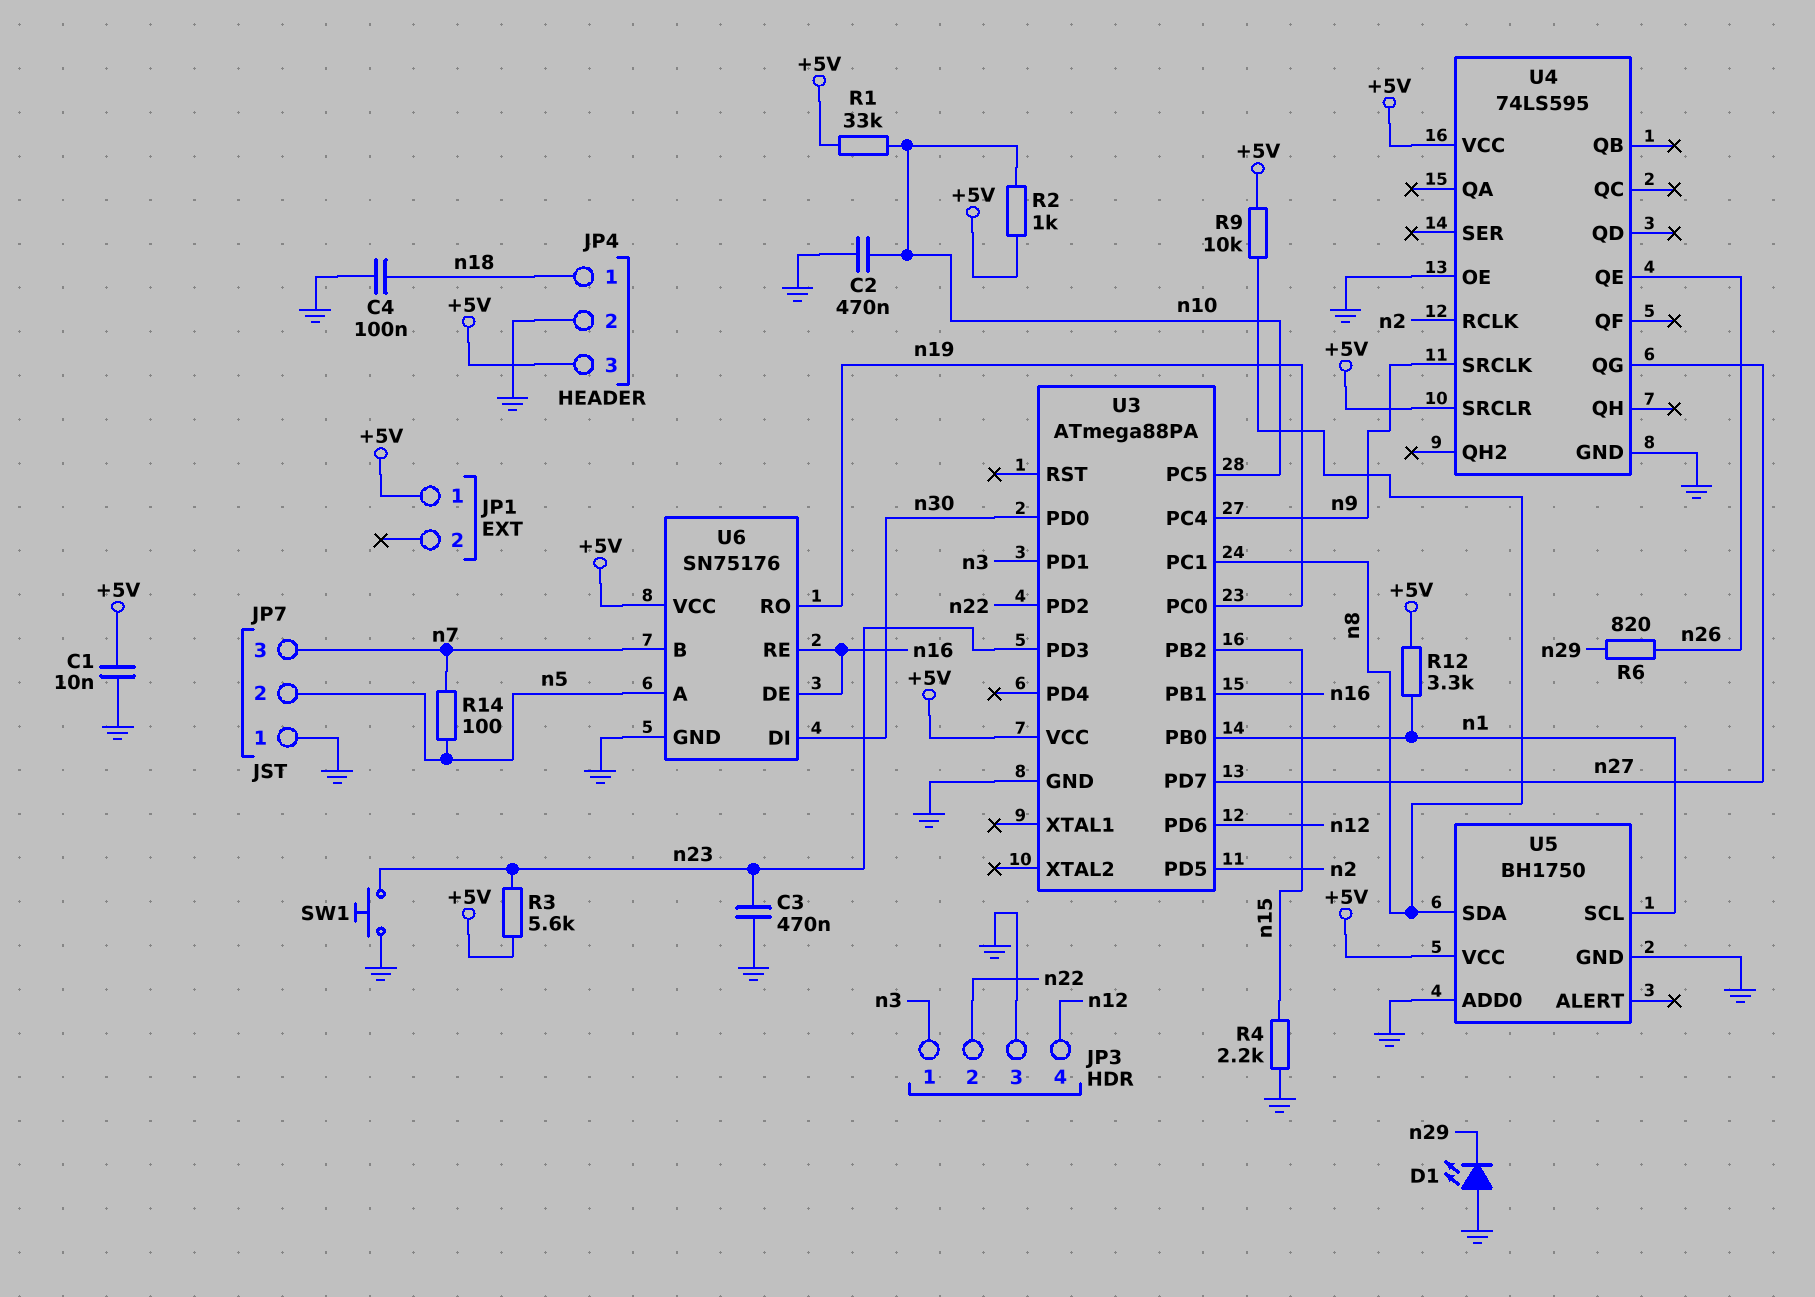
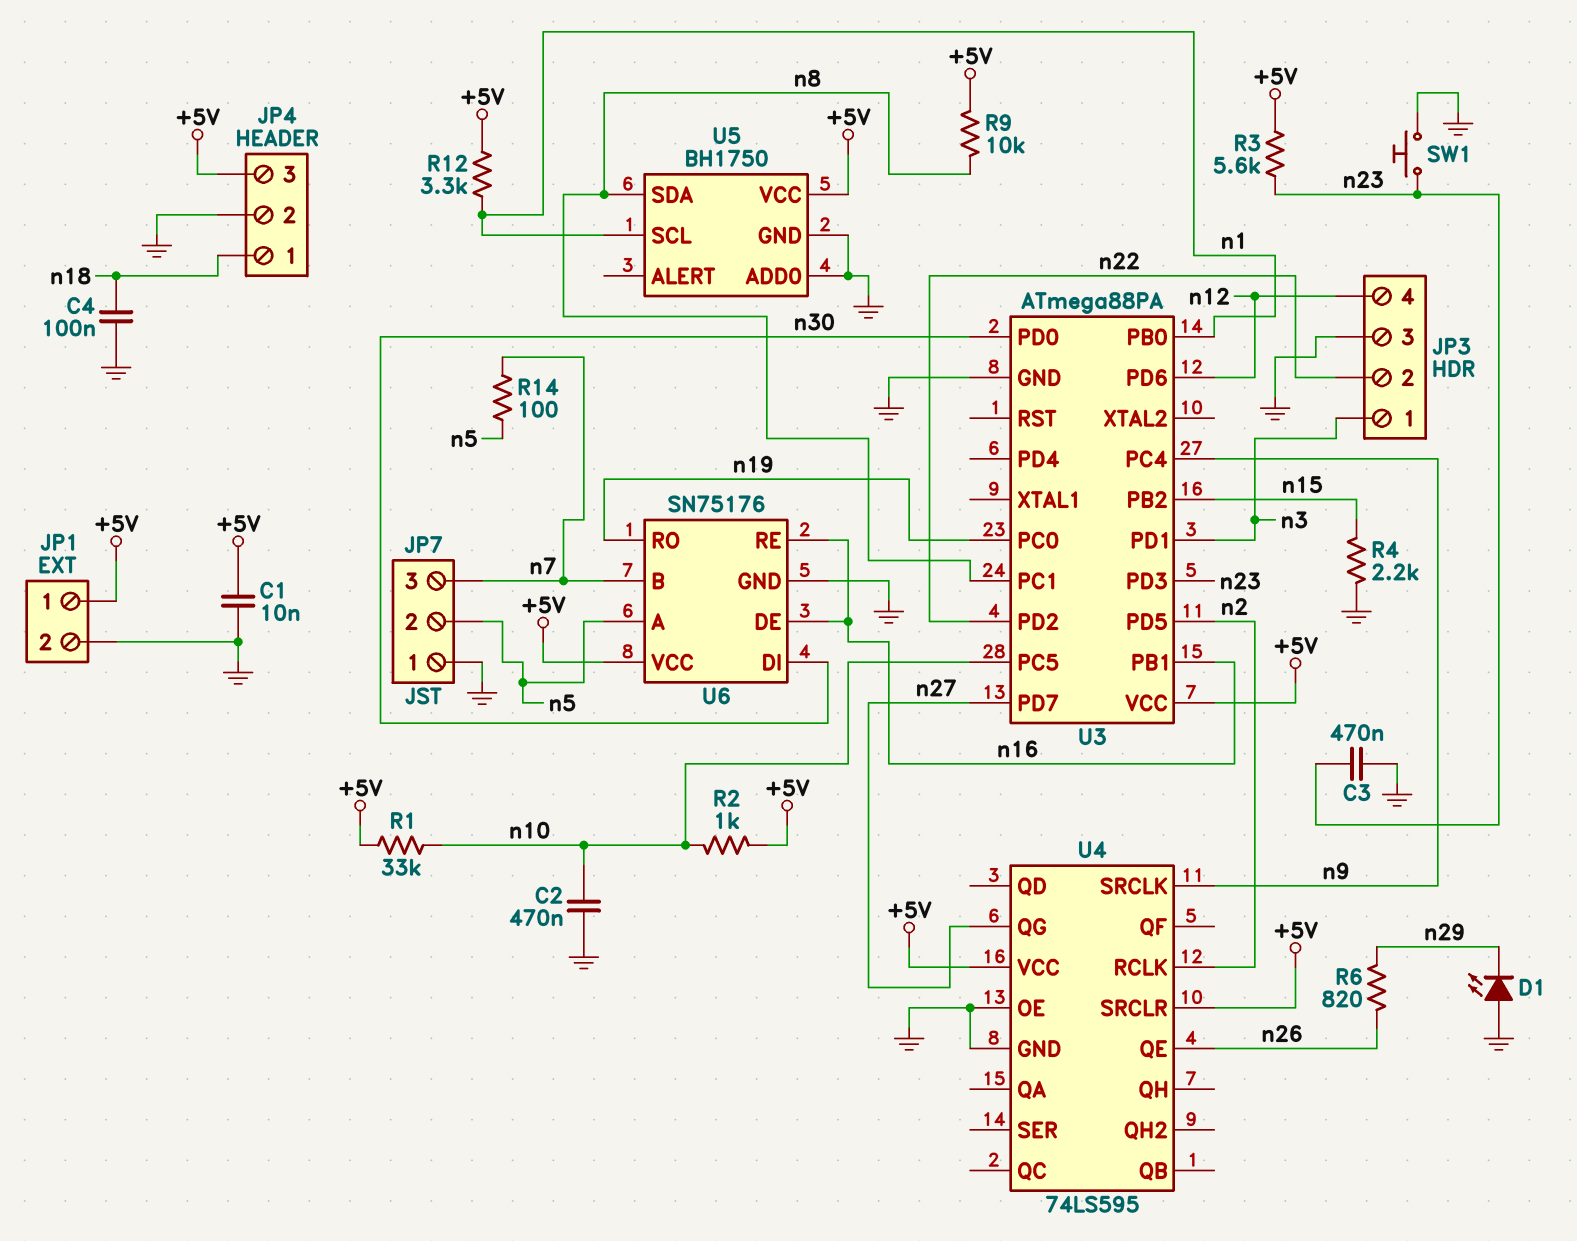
JP1 pin 2: none -> GND

